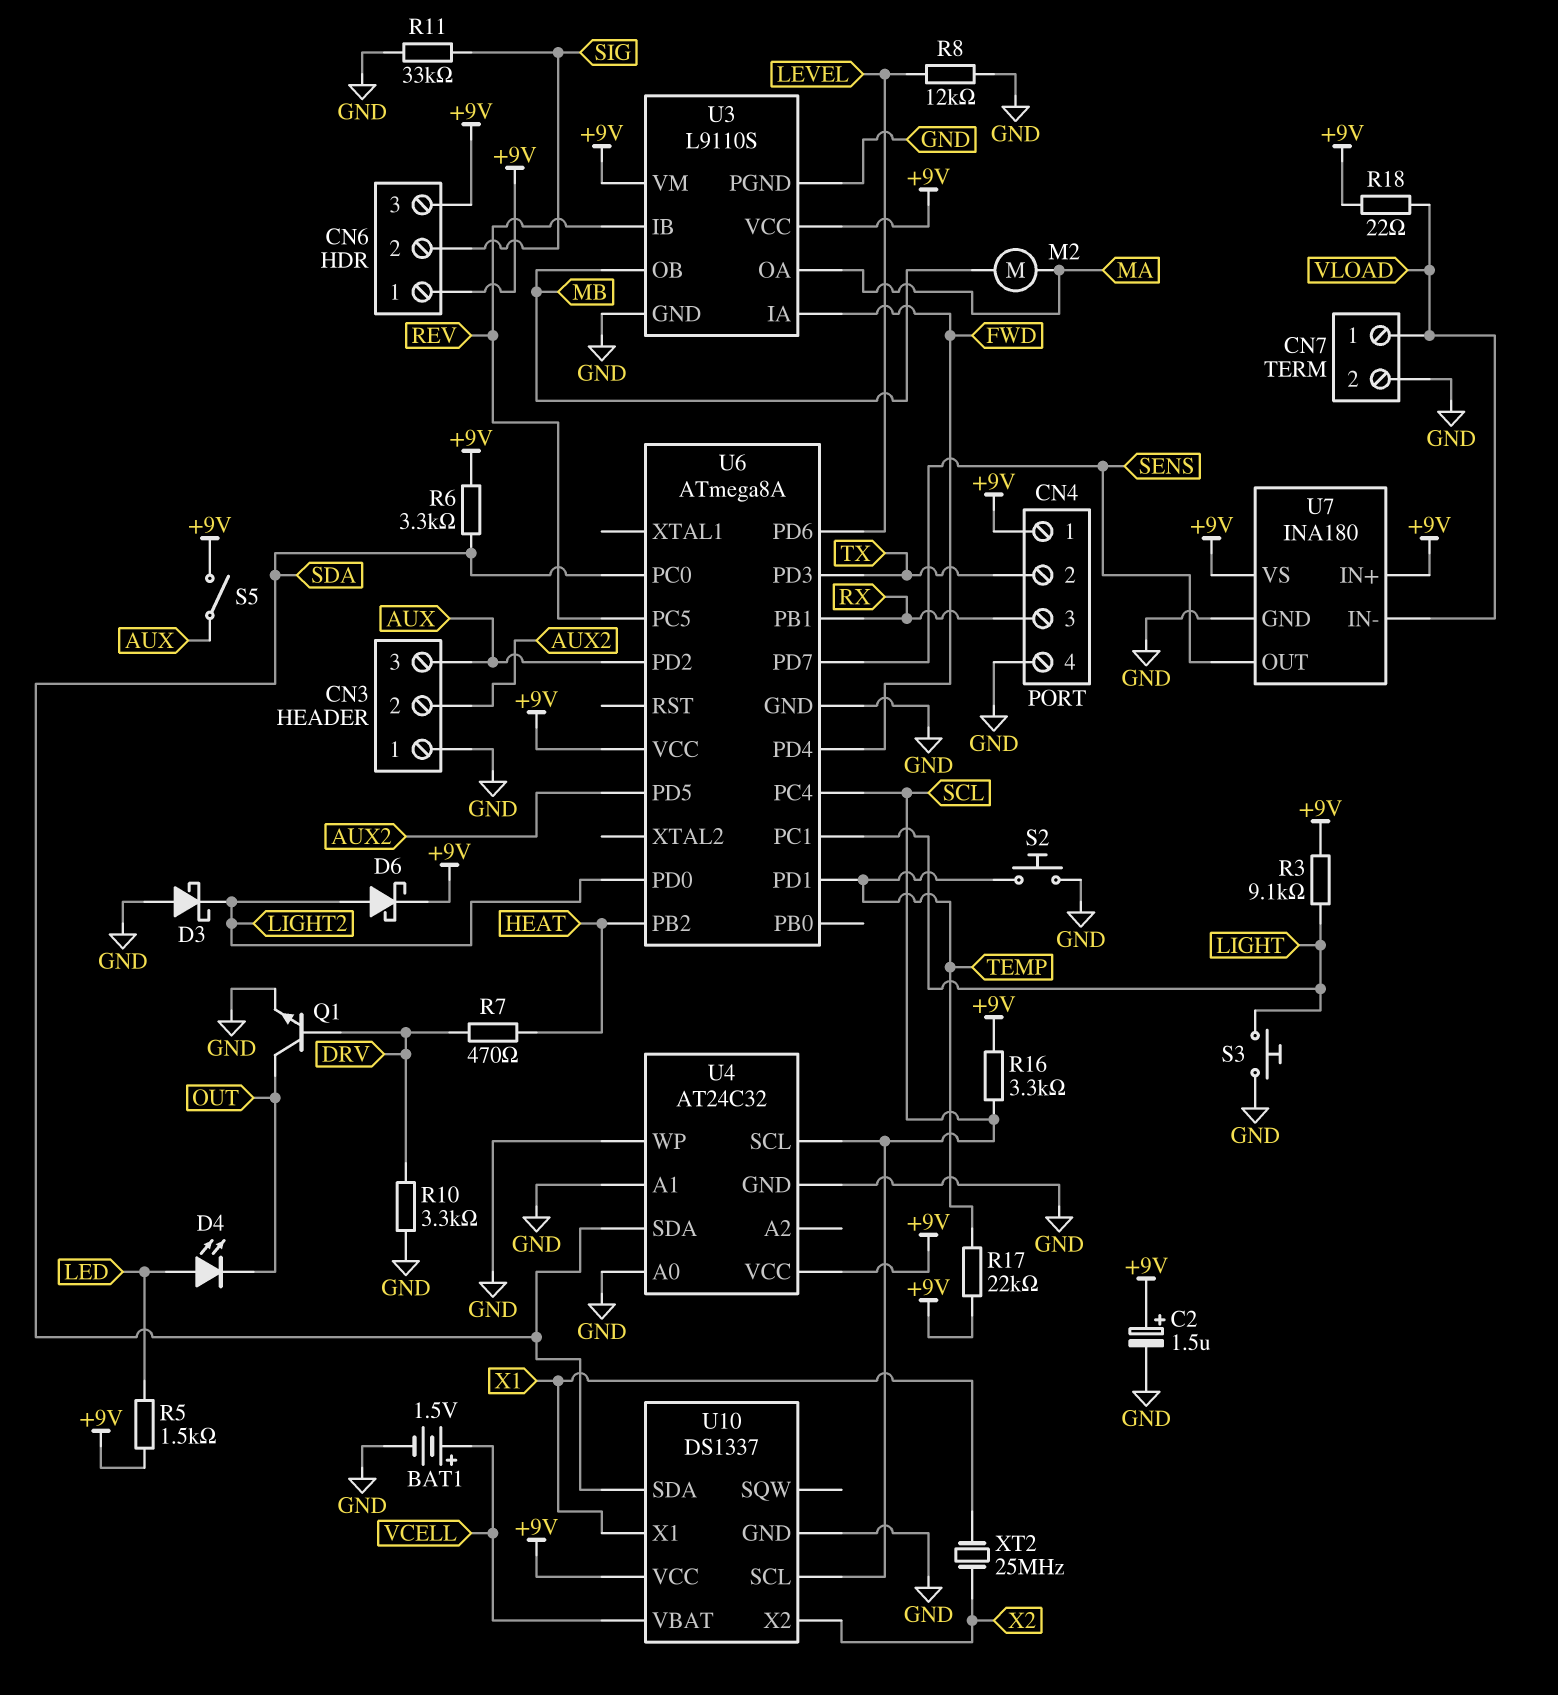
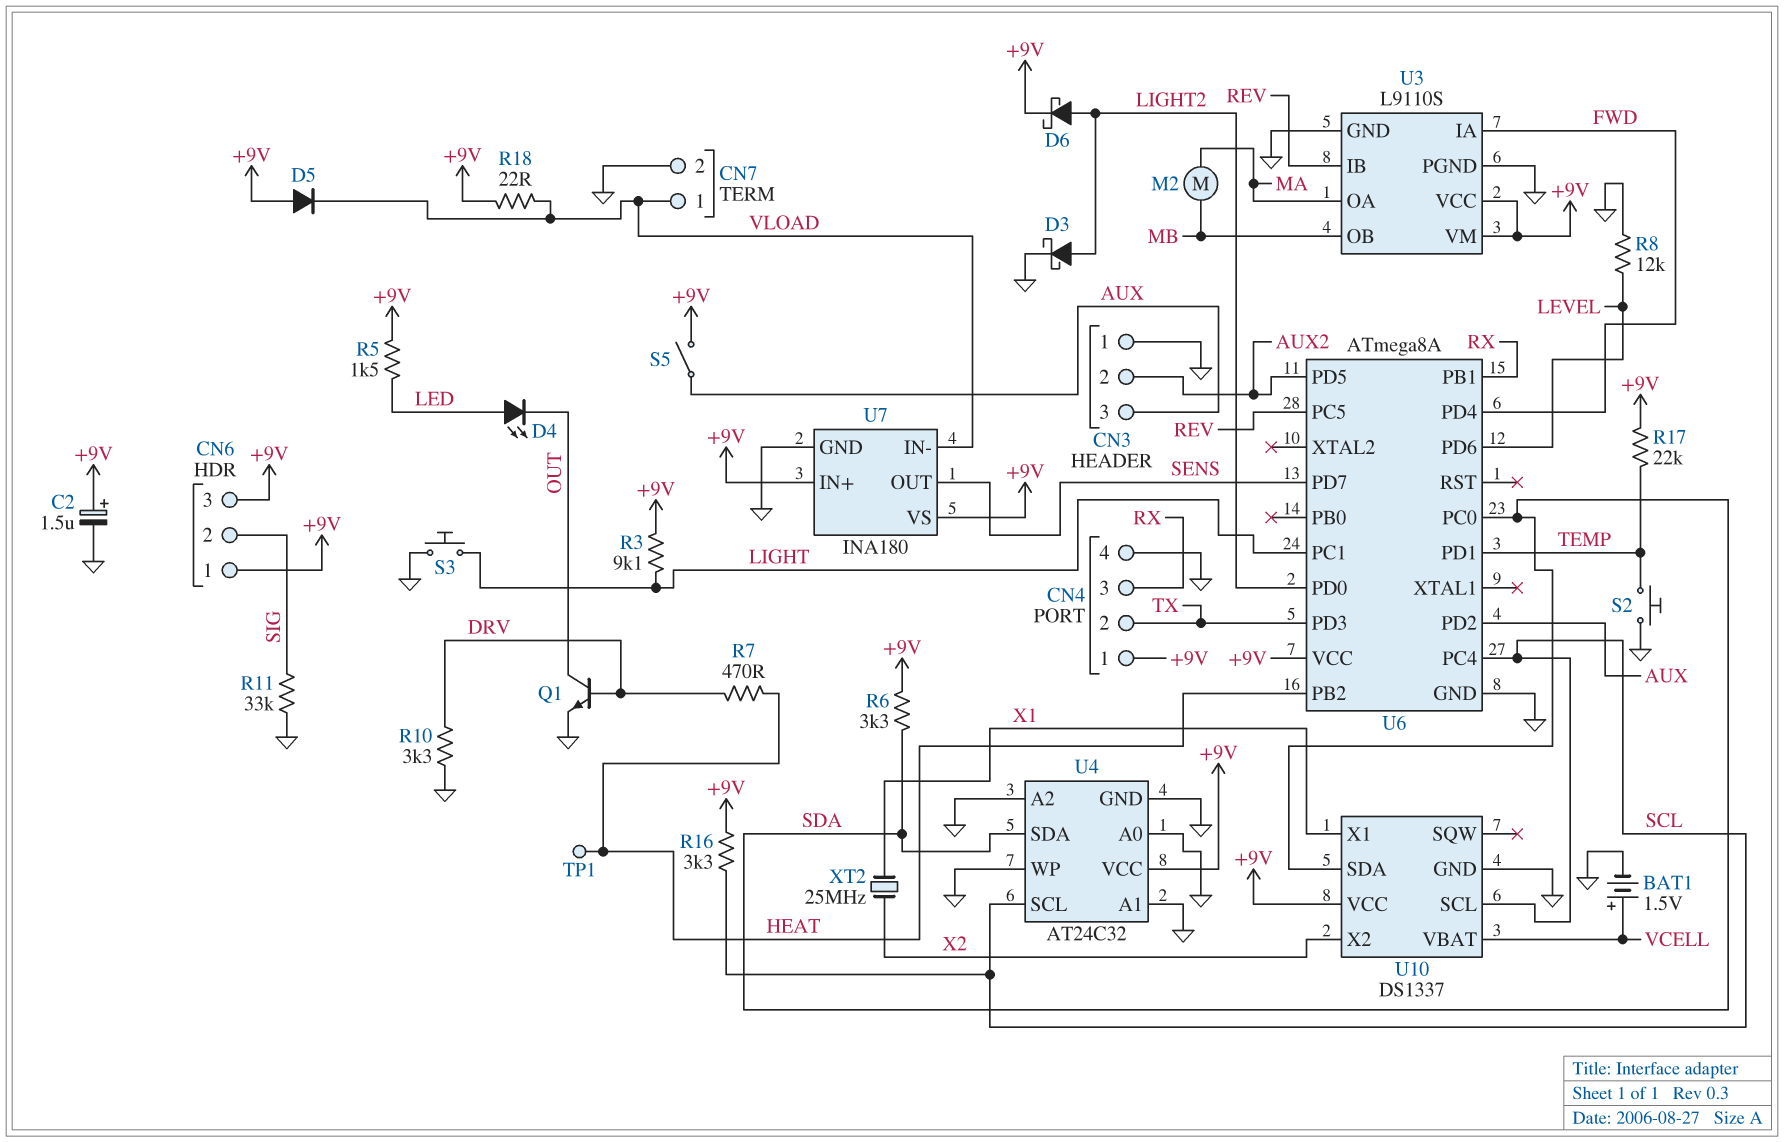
D3: schottky (A GND, K LIGHT2) -> schottky (A LIGHT2, K GND)
D5: none -> diode (A +9V, K VLOAD)
TP1: none -> test point (HEAT)
U4 pin A2: none -> GND

